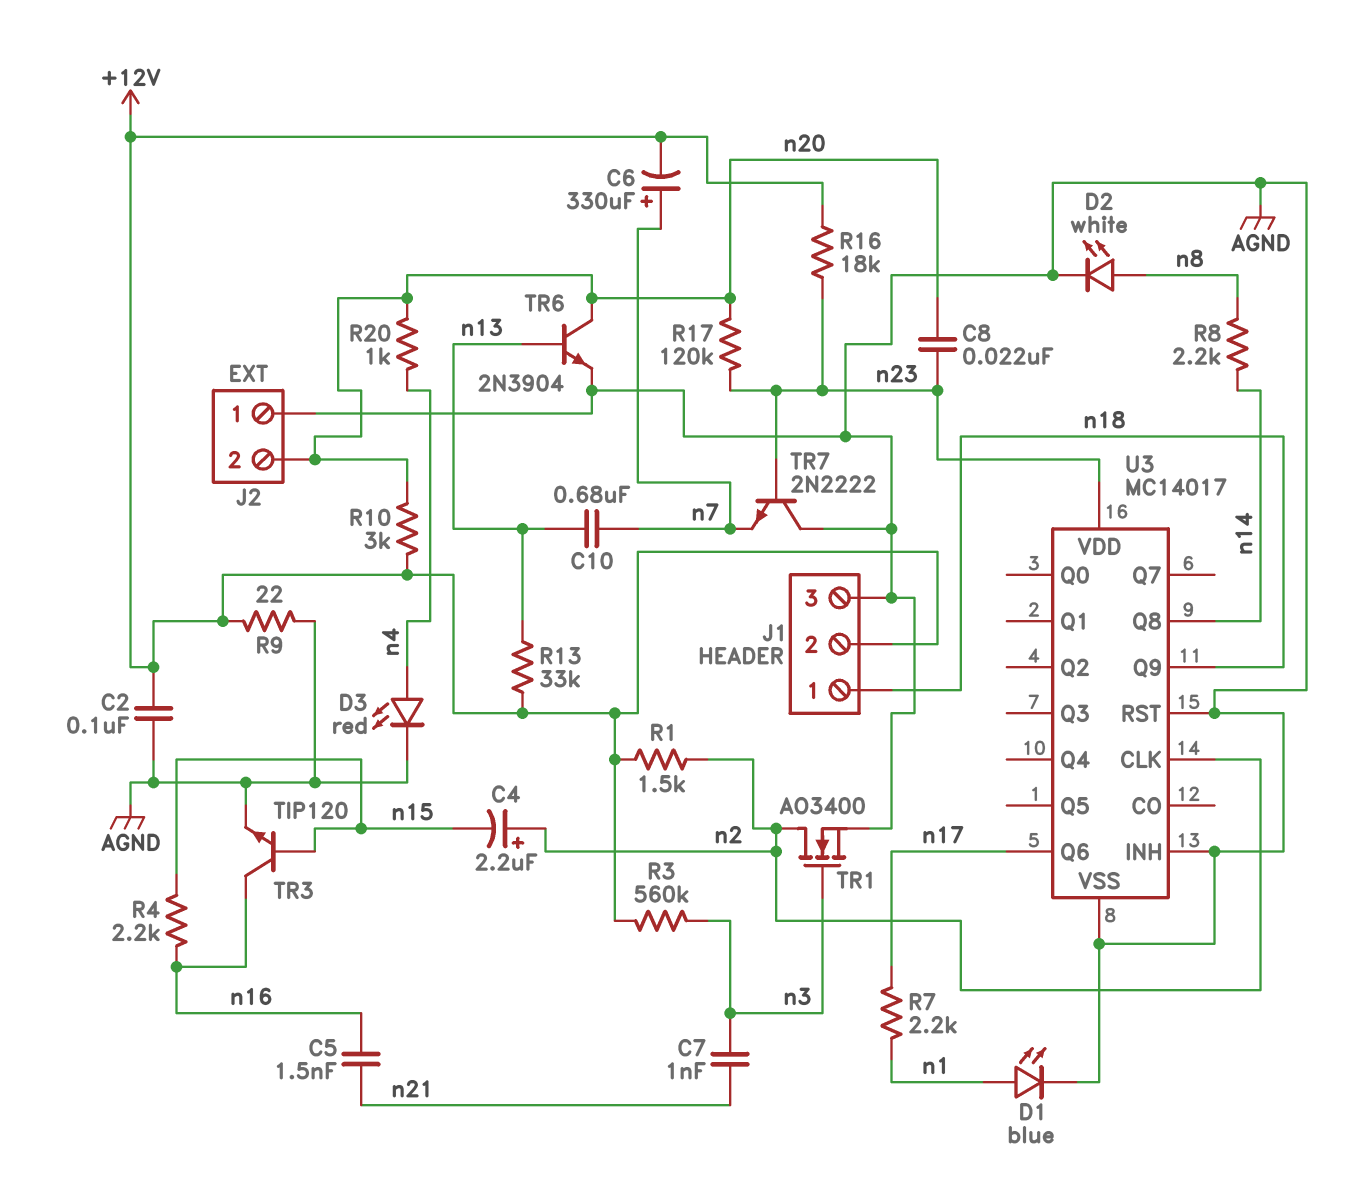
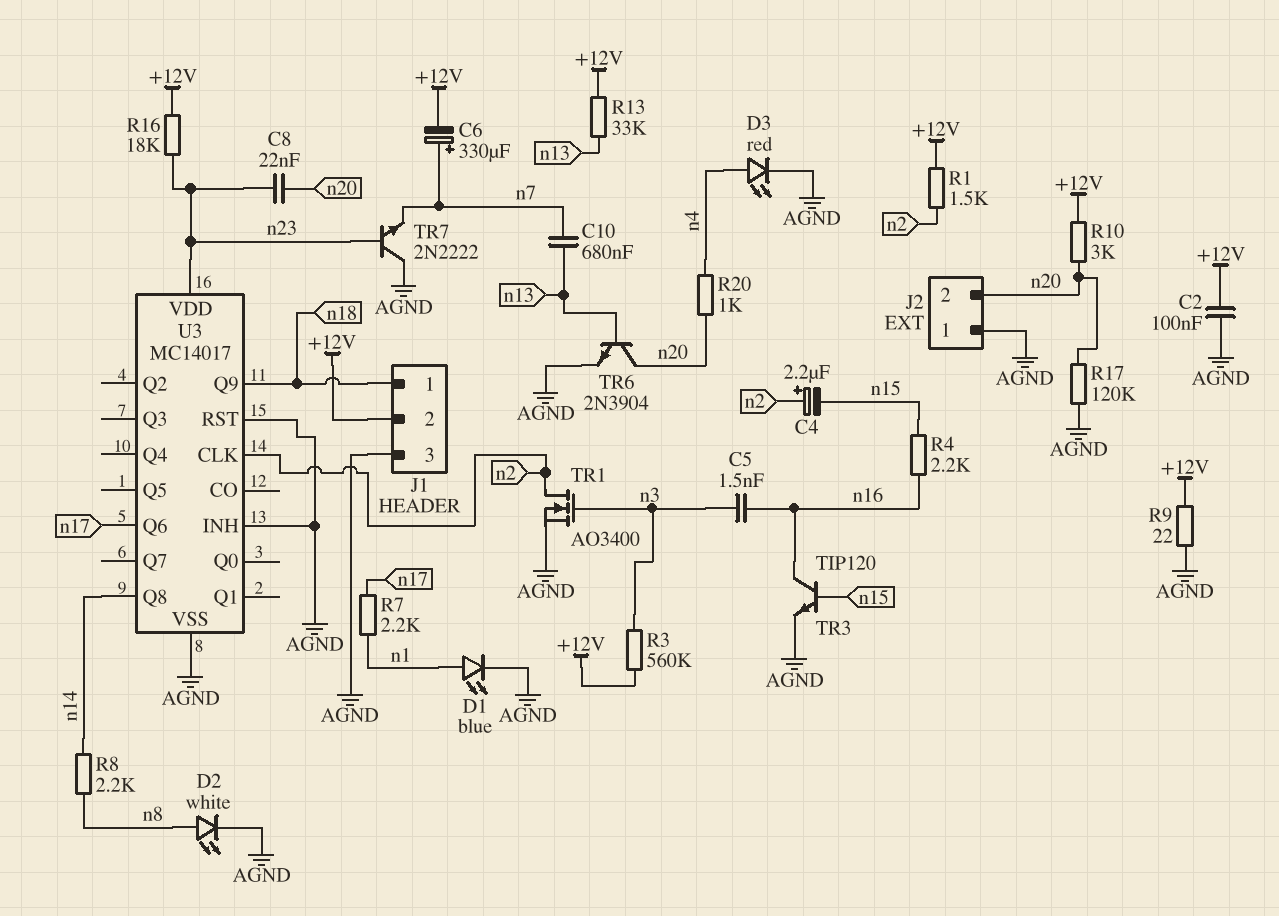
C5: 1.5nF (n16, n21) -> 1.5nF (n3, n16)
C7: 1nF (n3, n21) -> none
R17: 120k (n20, n23) -> 120k (AGND, n20)

